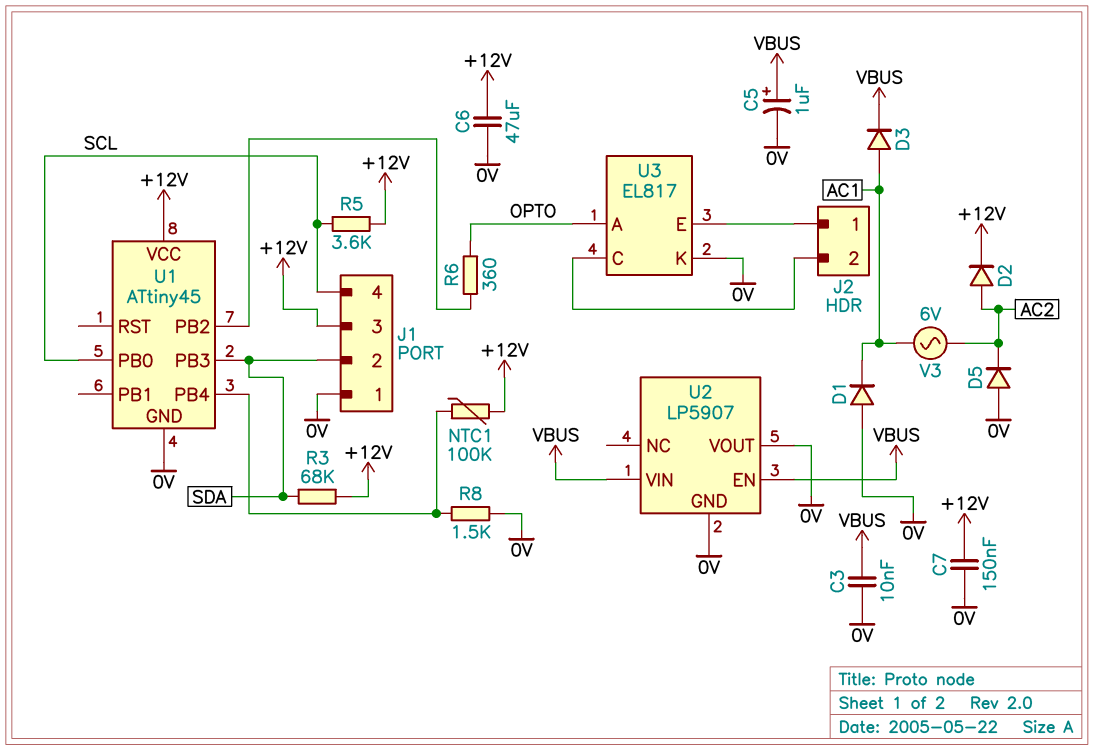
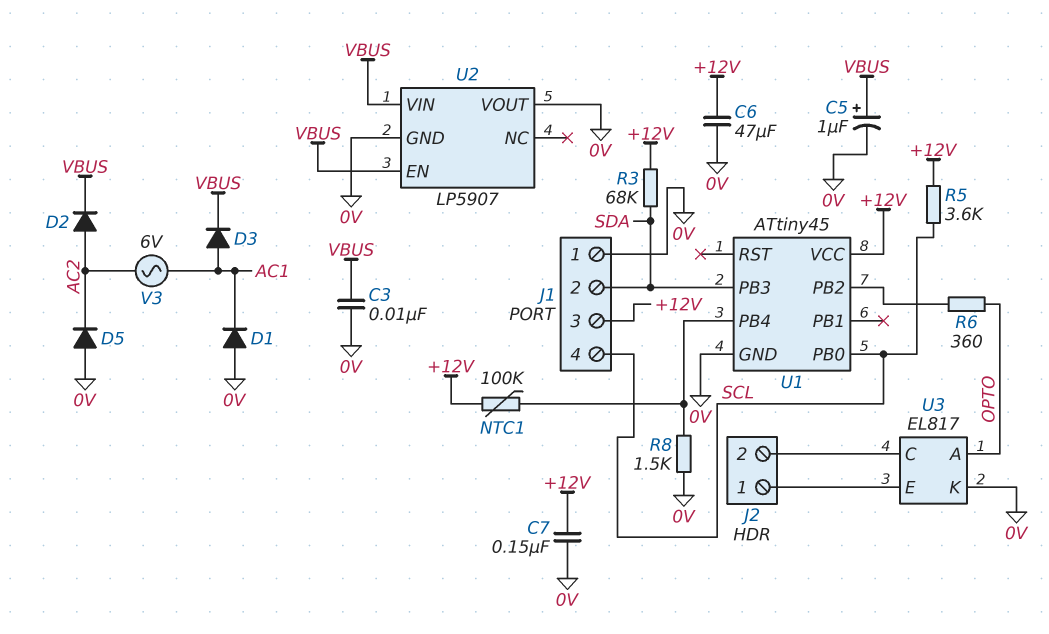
D2: diode (A AC2, K +12V) -> diode (A AC2, K VBUS)

